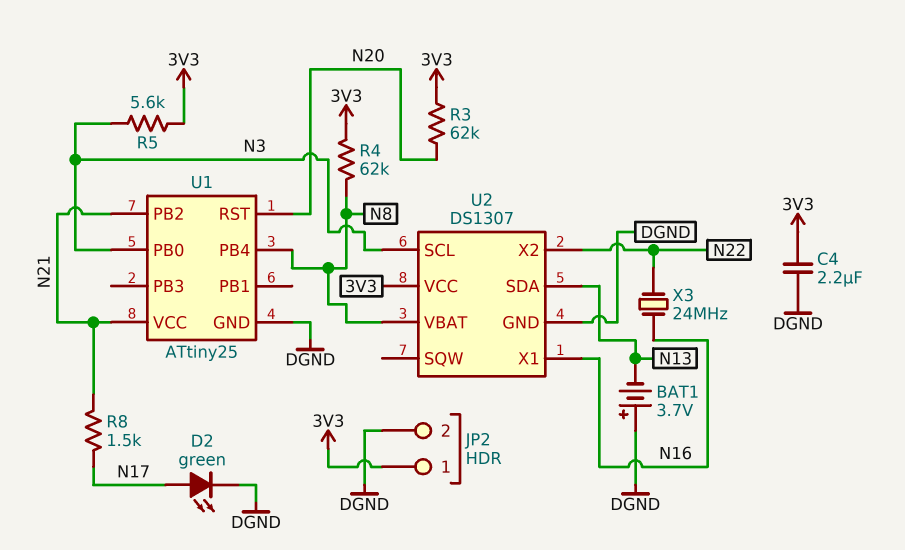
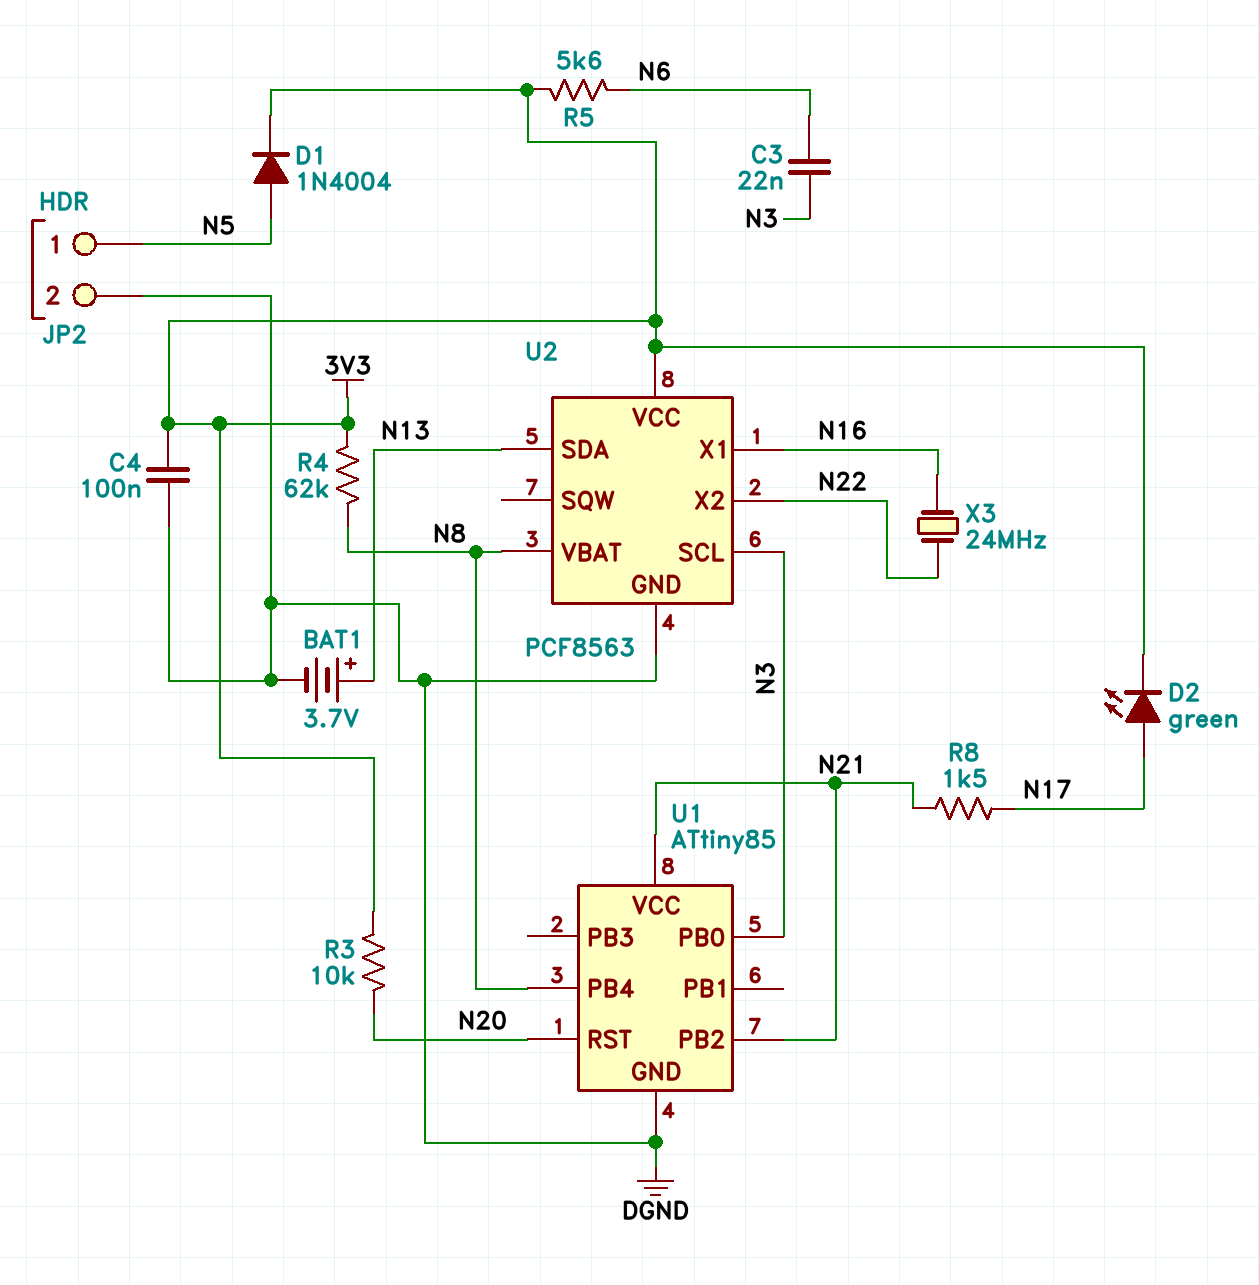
BAT1: 3.7V (plus DGND, minus N13) -> 3.7V (plus N13, minus DGND)
C3: none -> 22nF (N3, N6)
C4: 2.2uF (3V3, DGND) -> 100nF (3V3, DGND)
D1: none -> diode 1N4004 (A N5, K 3V3)
D2: LED green (A N17, K DGND) -> LED green (A N17, K 3V3)
JP2 pin 1: 3V3 -> N5
R3: 62k (3V3, N20) -> 10k (3V3, N20)
R5: 5.6k (3V3, N3) -> 5.6k (3V3, N6)
U1: ATtiny25 -> ATtiny85
U2: DS1307 -> PCF8563

